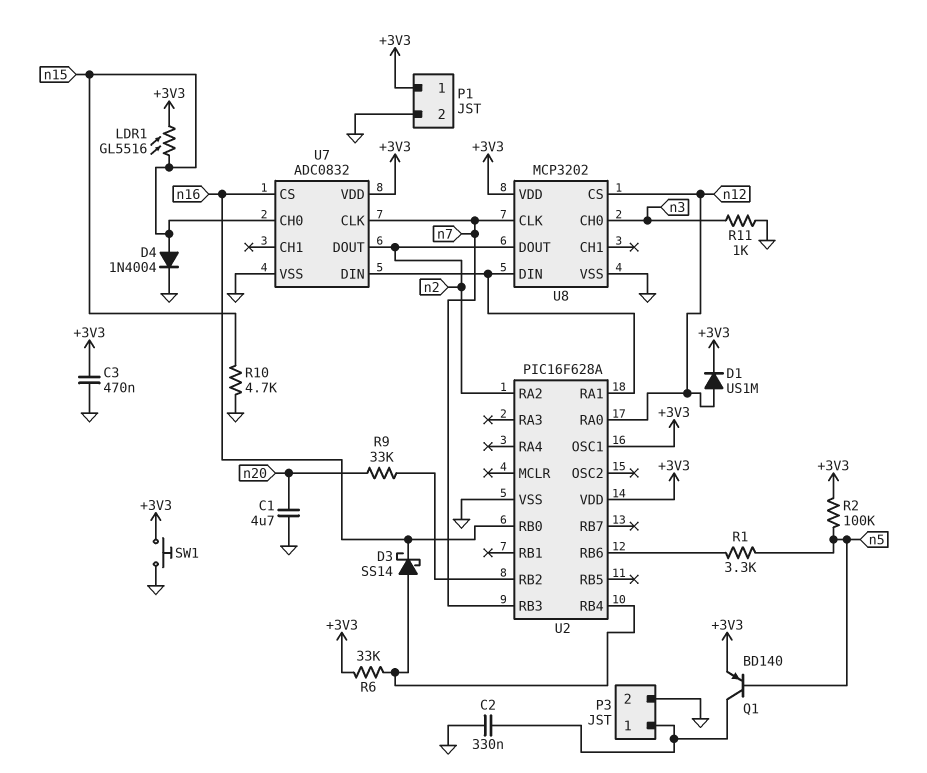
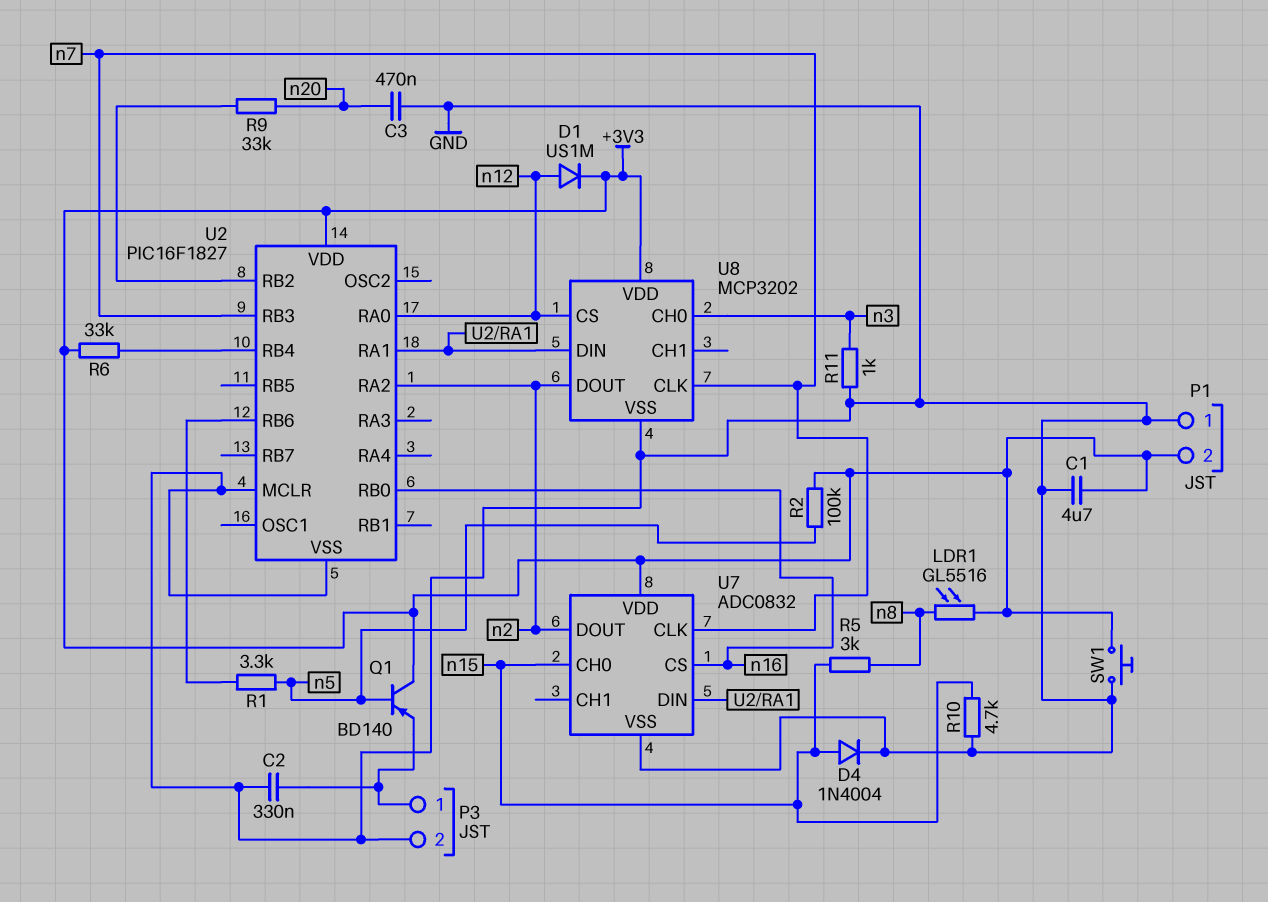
C1: 4.7uF (GND, n20) -> 4.7uF (+3V3, GND)
C3: 470nF (+3V3, GND) -> 470nF (GND, n20)
D3: schottky SS14 (A U2/RB4, K n16) -> none
LDR1: GL5516 (+3V3, n15) -> GL5516 (+3V3, n8)
P1 pin 1: +3V3 -> GND
P1 pin 2: GND -> +3V3
Q1: PNP BD140 (B n5, C P3/1, E +3V3) -> PNP BD140 (B n5, C +3V3, E P3/1)
R5: none -> 3k (n8, n15)
U2: PIC16F628A -> PIC16F1827
U2 pin MCLR: none -> GND
U2 pin OSC1: +3V3 -> none

